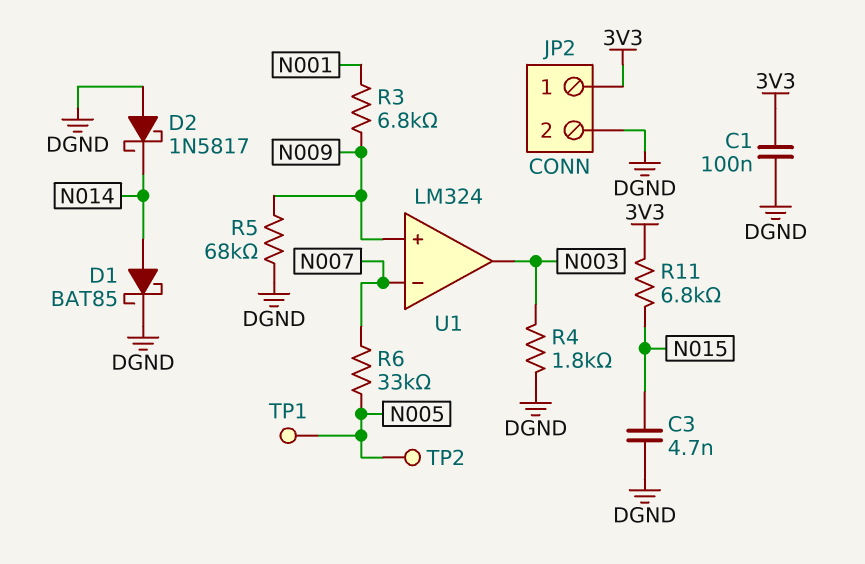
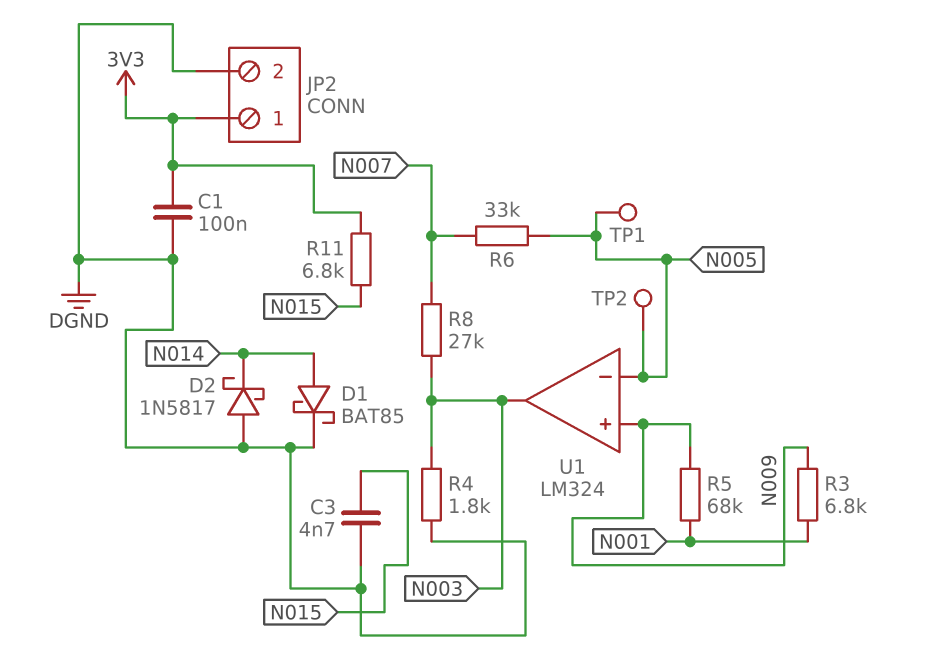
R5: 68k (DGND, N009) -> 68k (N001, N009)
R8: none -> 27k (N003, N007)
U1 pin in-: N007 -> N005

